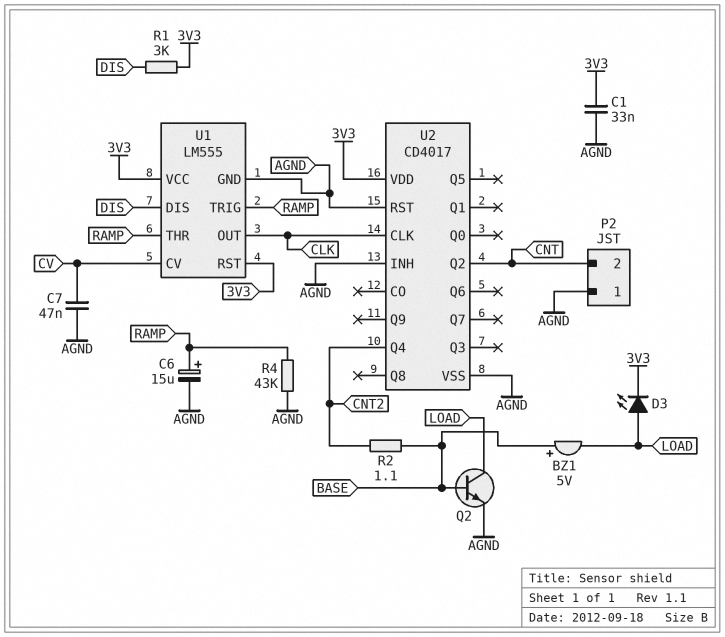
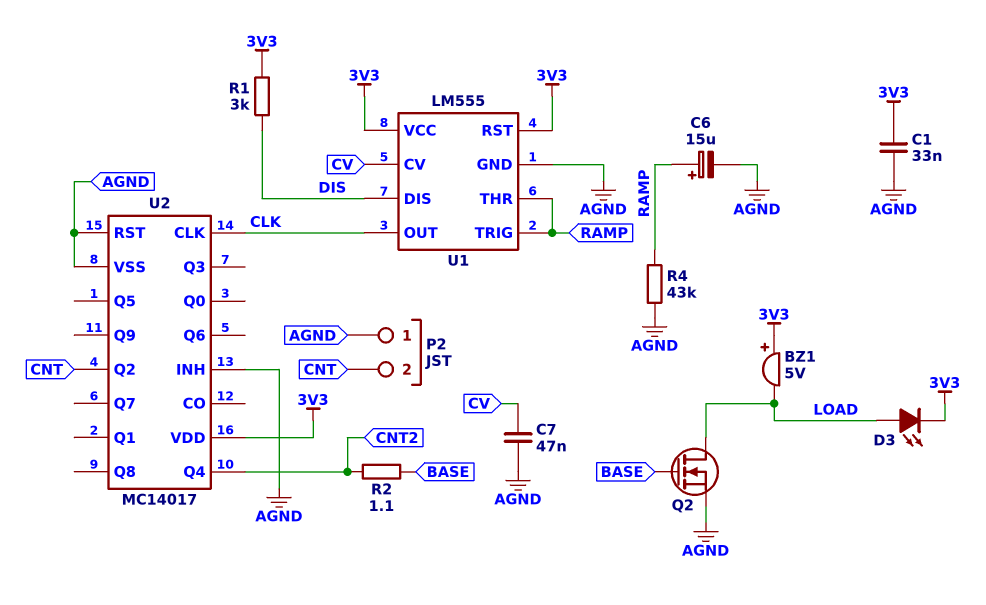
BZ1: buzzer 5V (plus BASE, minus LOAD) -> buzzer 5V (plus 3V3, minus LOAD)
Q2: NPN (B BASE, C LOAD, E AGND) -> NMOS (G BASE, D LOAD, S AGND)
U2: CD4017 -> MC14017

